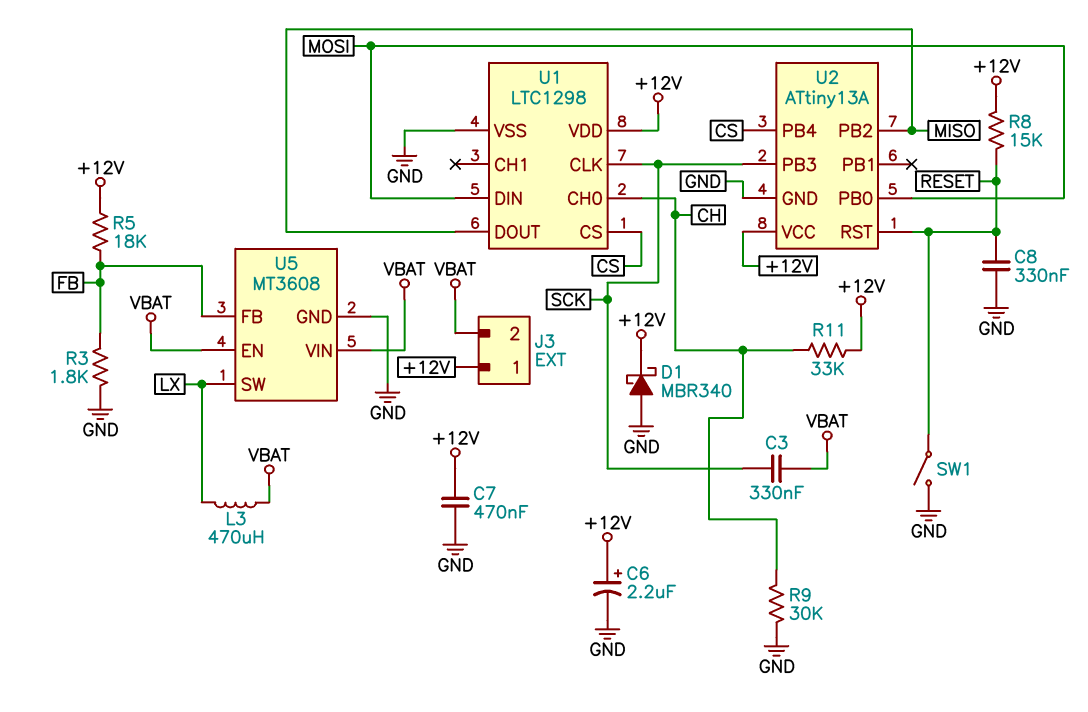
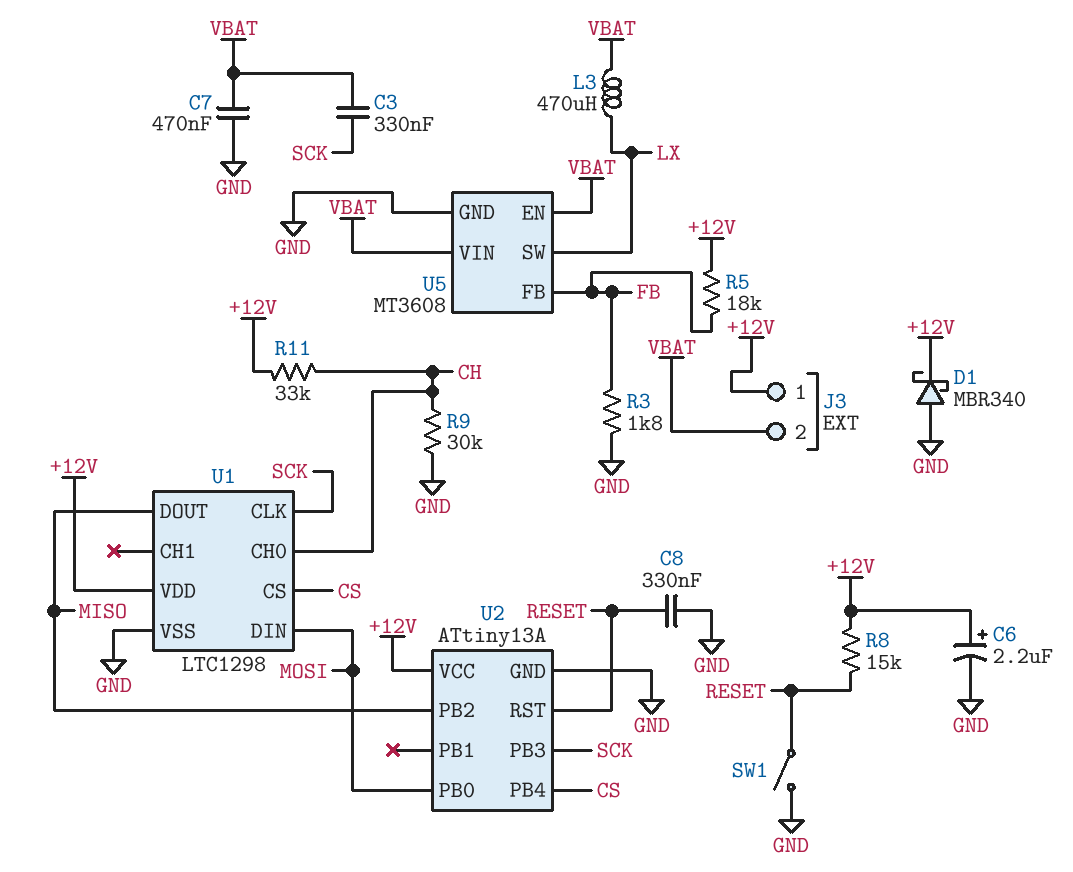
C7: 470nF (+12V, GND) -> 470nF (GND, VBAT)

